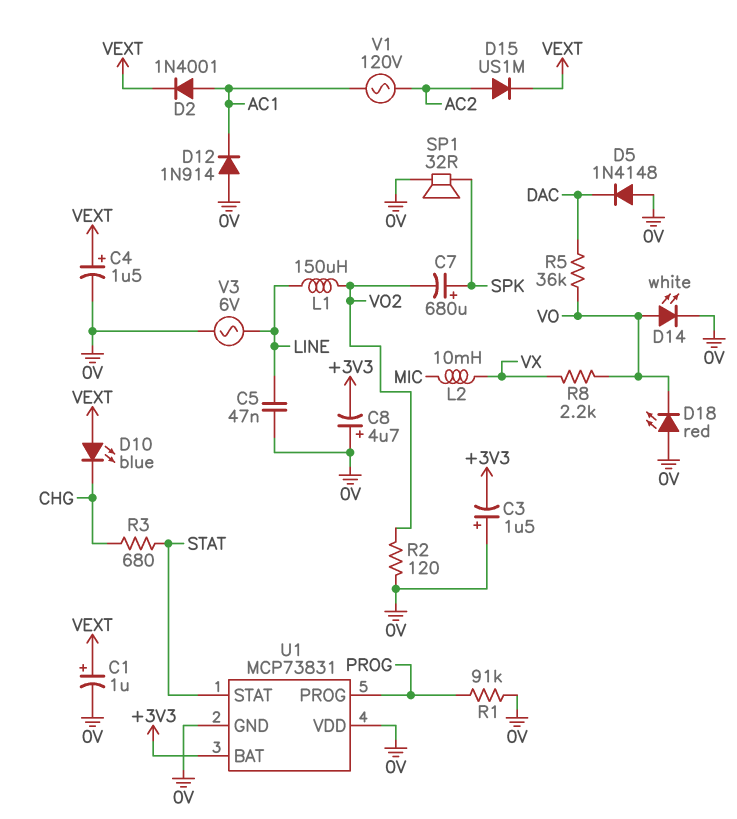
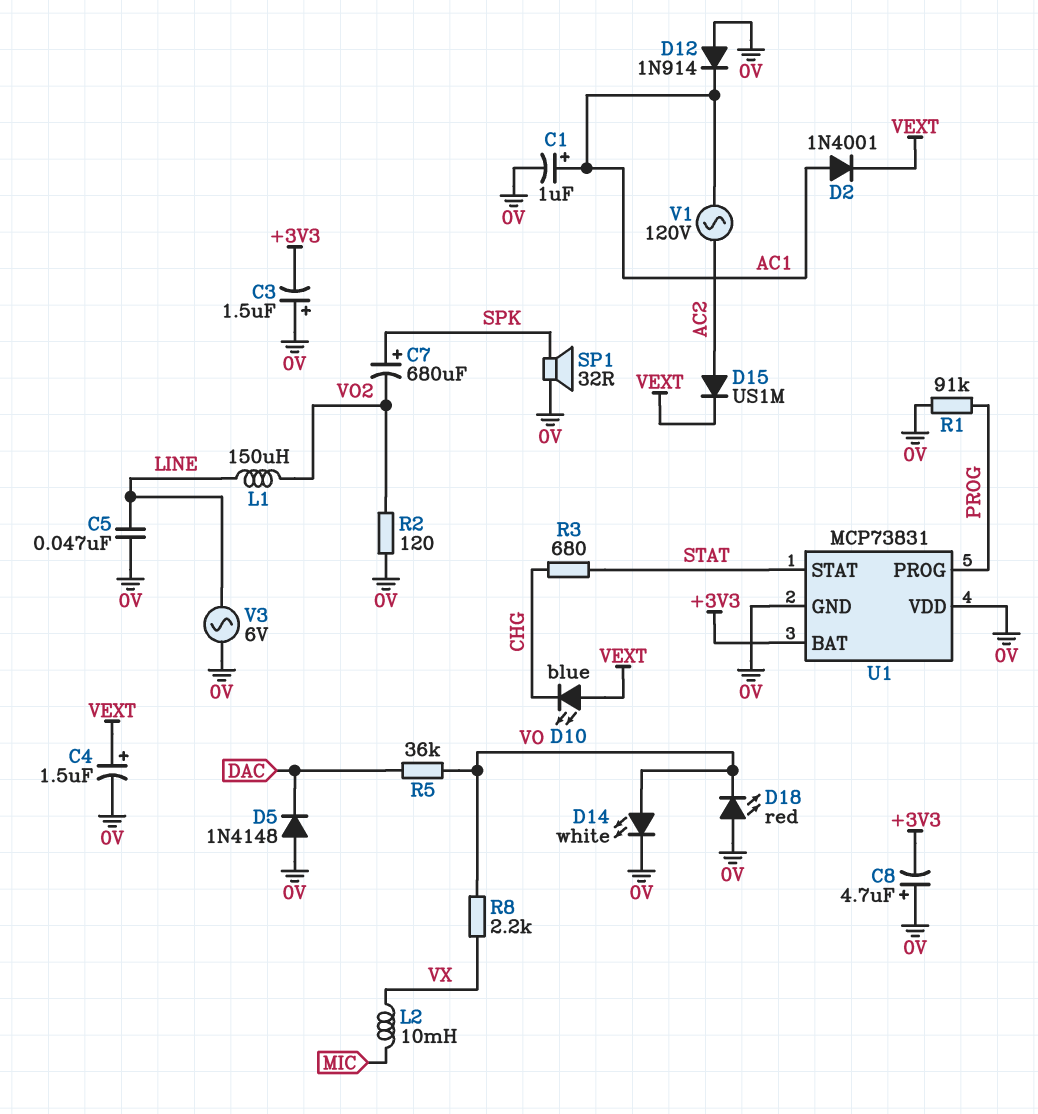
C1: 1uF (plus VEXT, minus 0V) -> 1uF (plus AC1, minus 0V)

